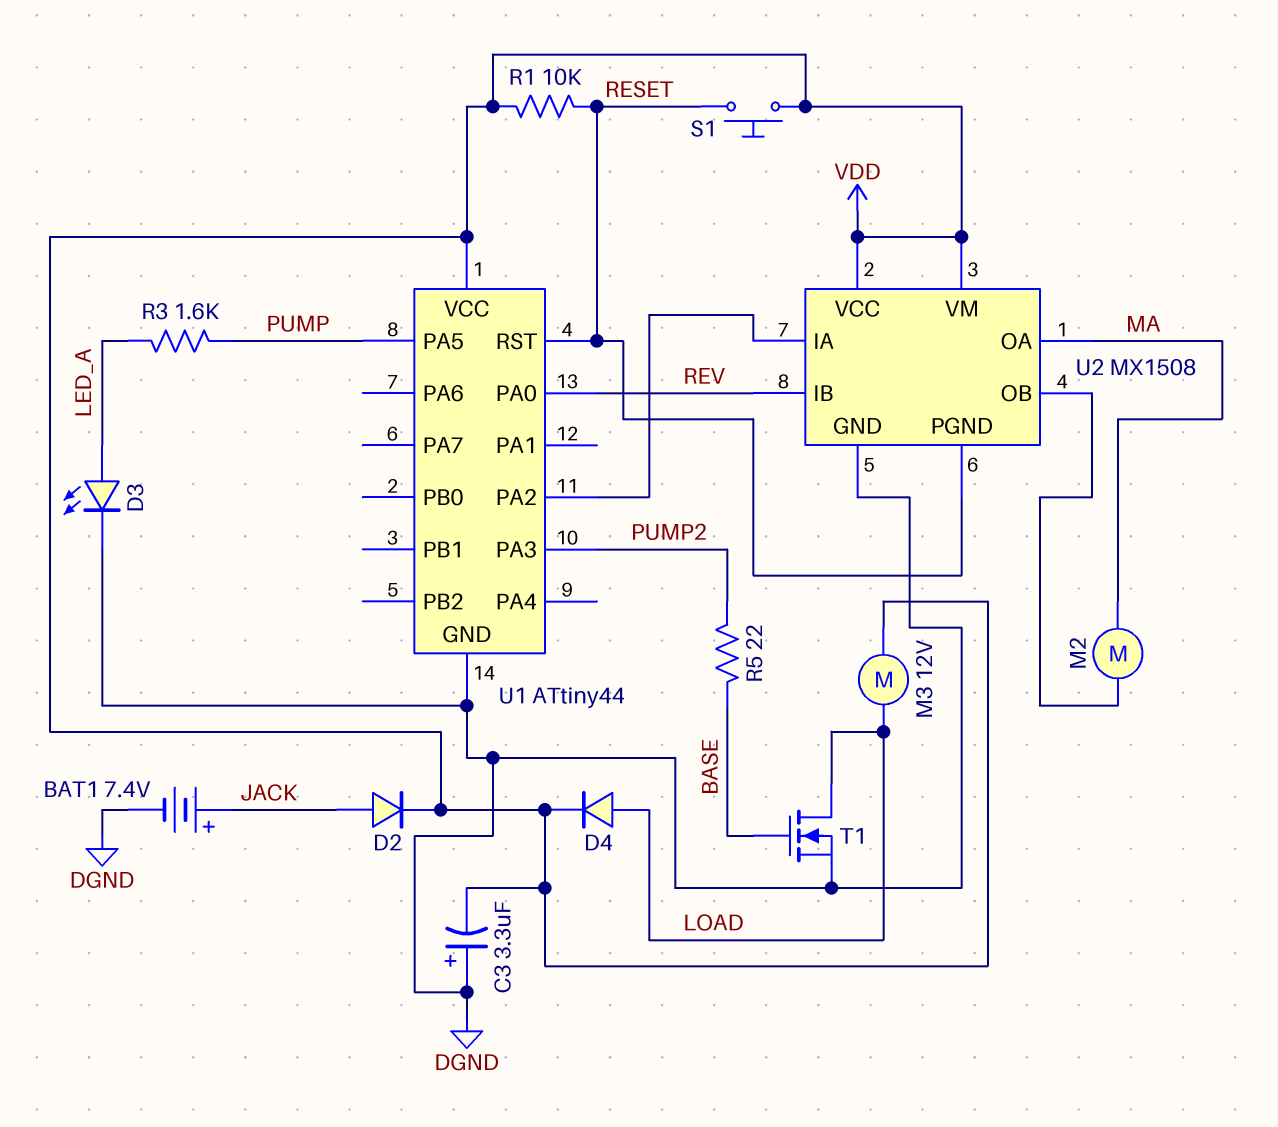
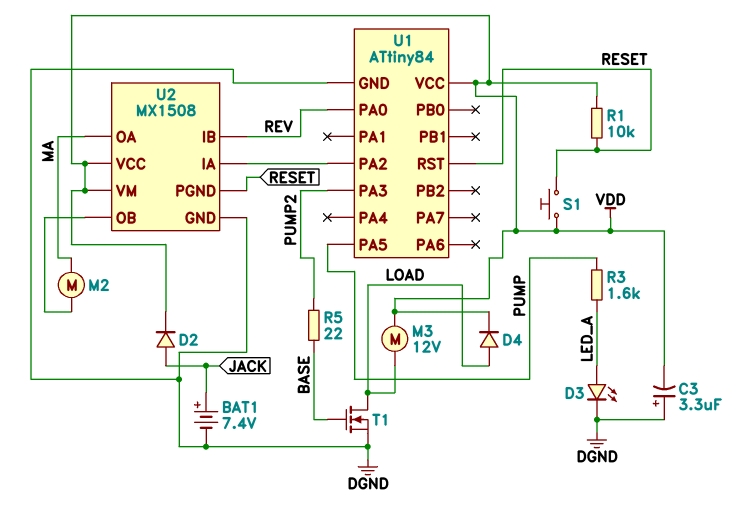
U1: ATtiny44 -> ATtiny84

